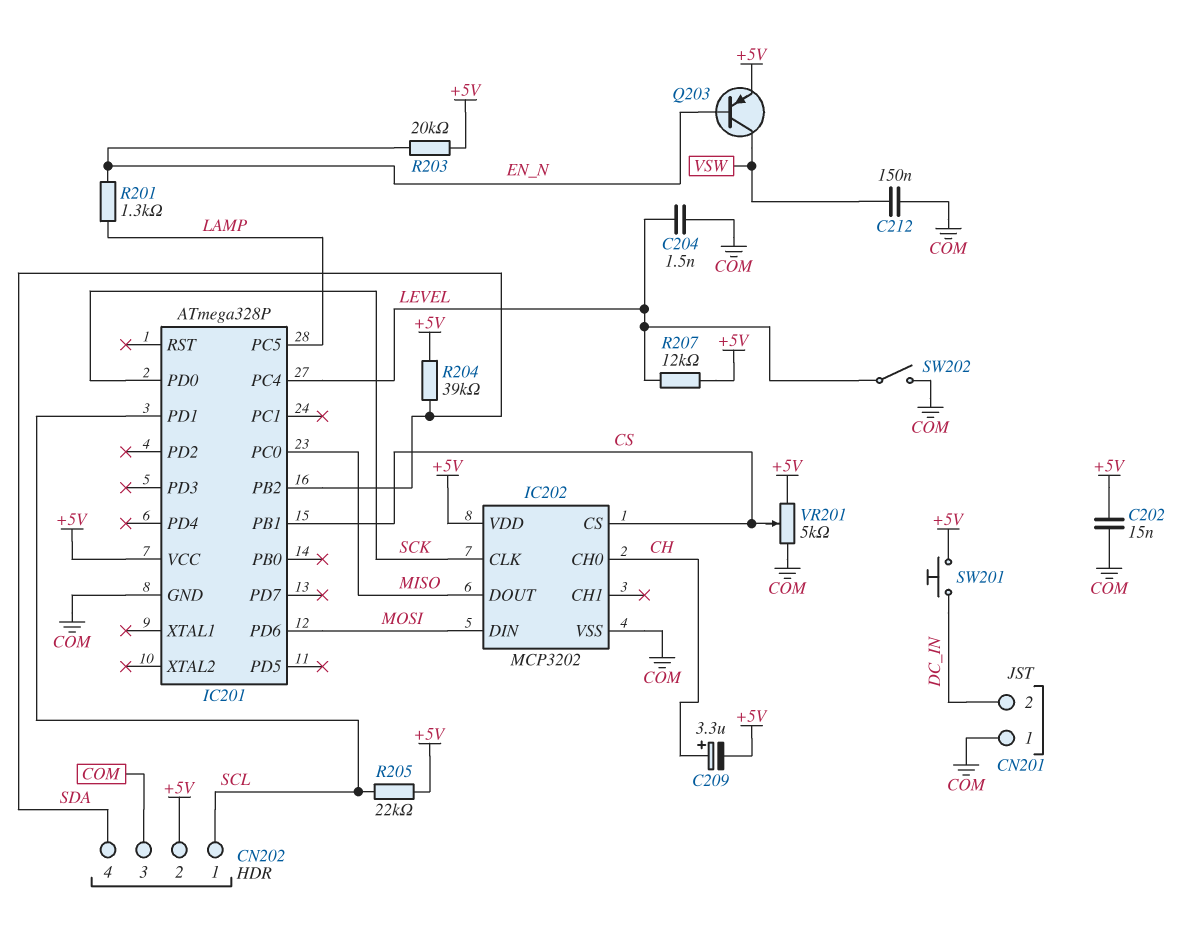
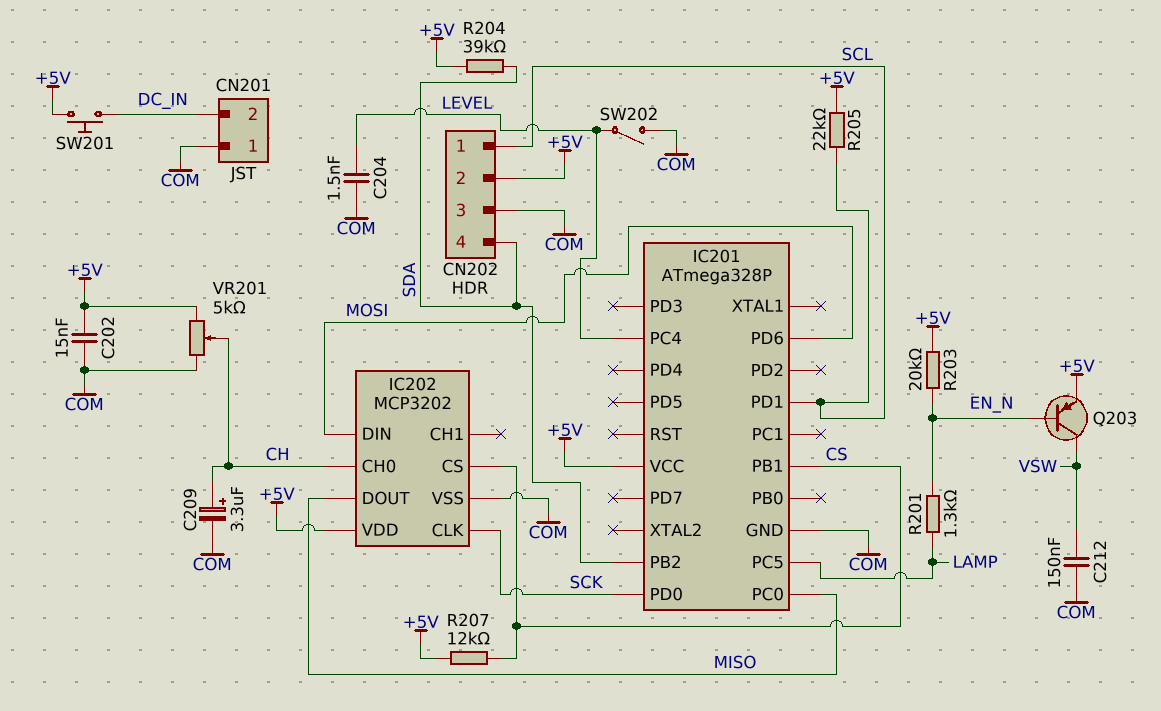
C209: 3.3uF (plus CH, minus +5V) -> 3.3uF (plus CH, minus COM)
R207: 12k (+5V, LEVEL) -> 12k (+5V, CS)
VR201: 5k (+5V, COM, wiper CS) -> 5k (+5V, COM, wiper CH)

